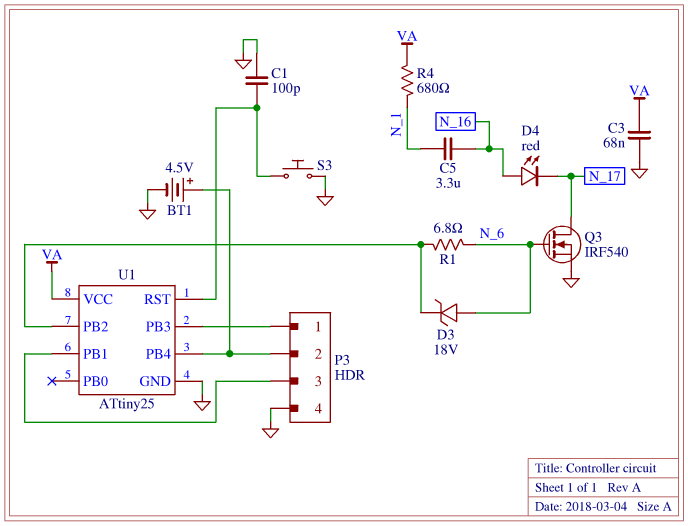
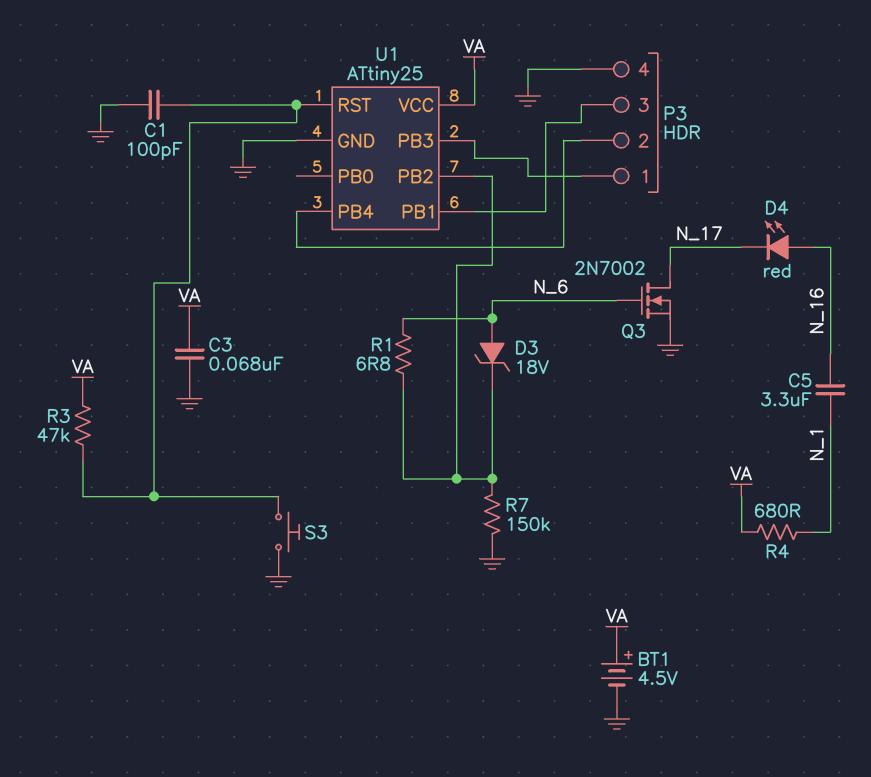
BT1: 4.5V (plus P3/2, minus GND) -> 4.5V (plus VA, minus GND)
Q3: NMOS IRF540 (G N_6, D N_17, S GND) -> NMOS 2N7002 (G N_6, D N_17, S GND)
R3: none -> 47k (U1/RST, VA)
R7: none -> 150k (GND, U1/PB2)

